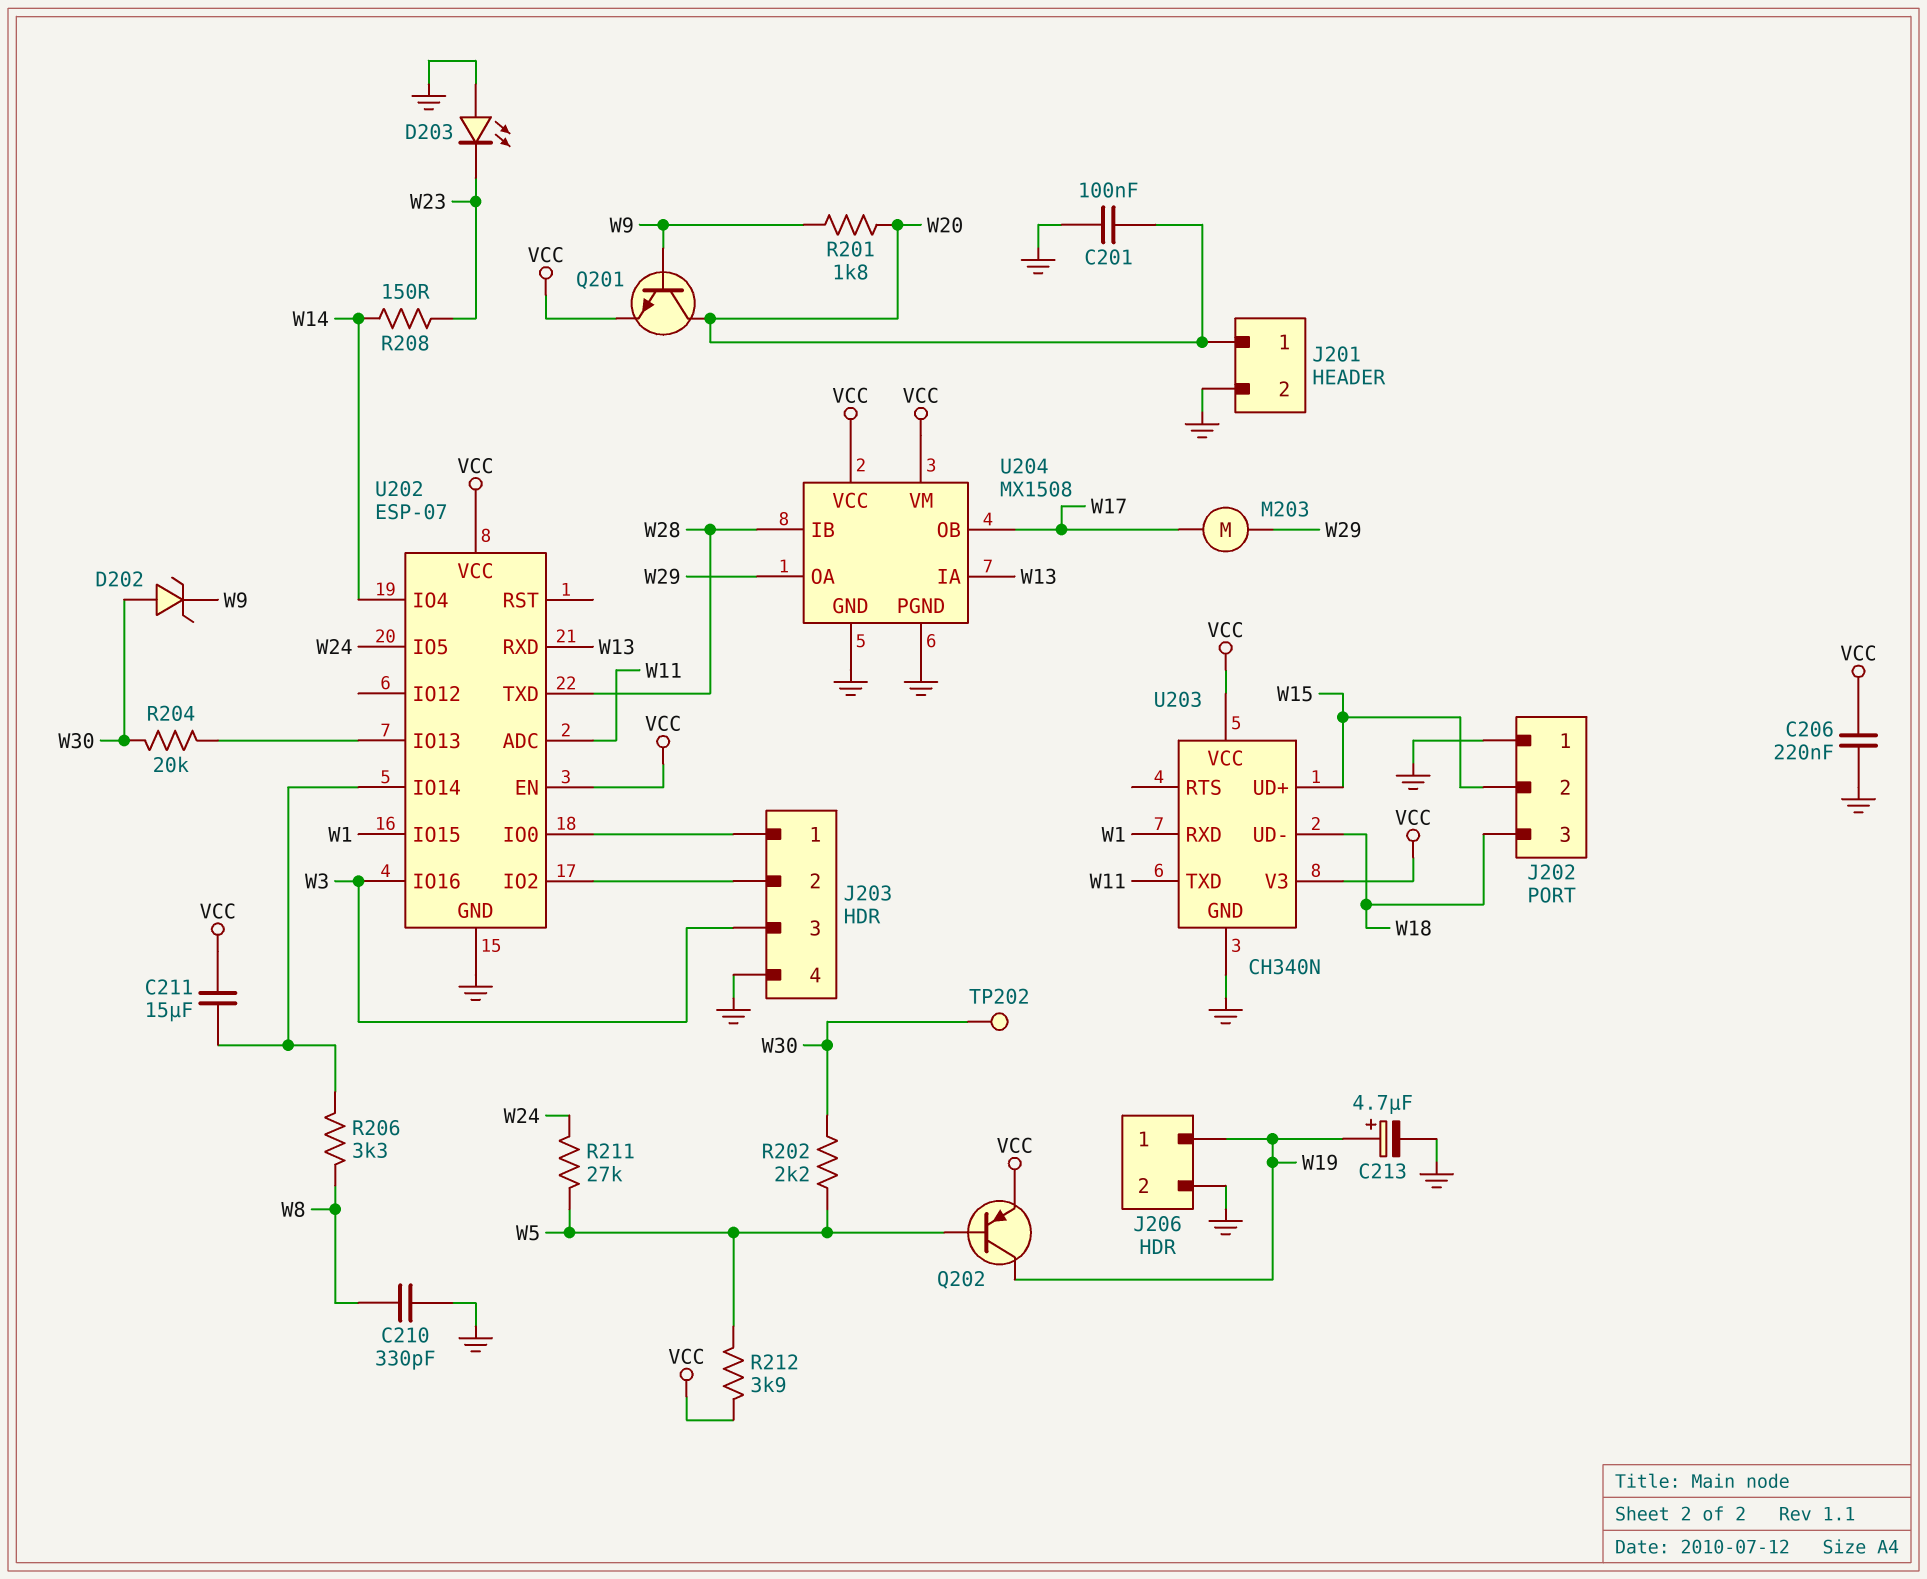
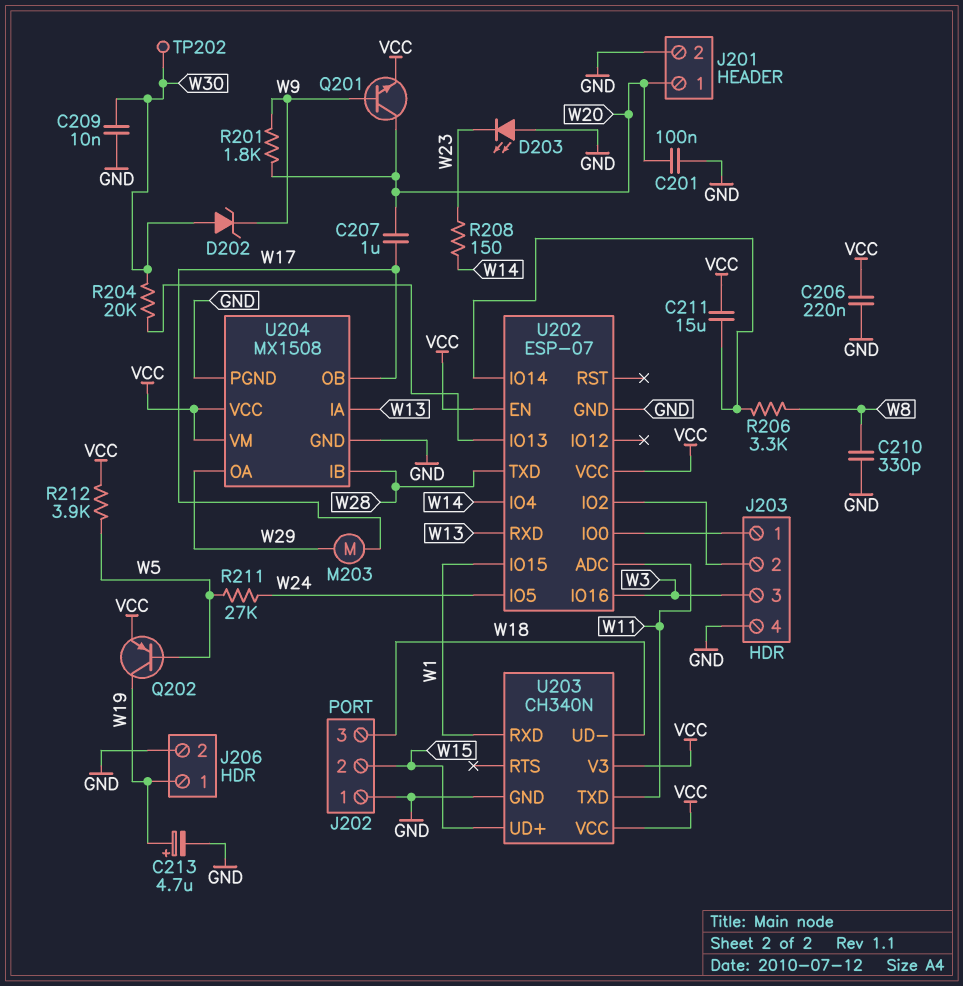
C207: none -> 1uF (W17, W20)
C209: none -> 10nF (GND, W30)
R202: 2.2k (W5, W30) -> none

